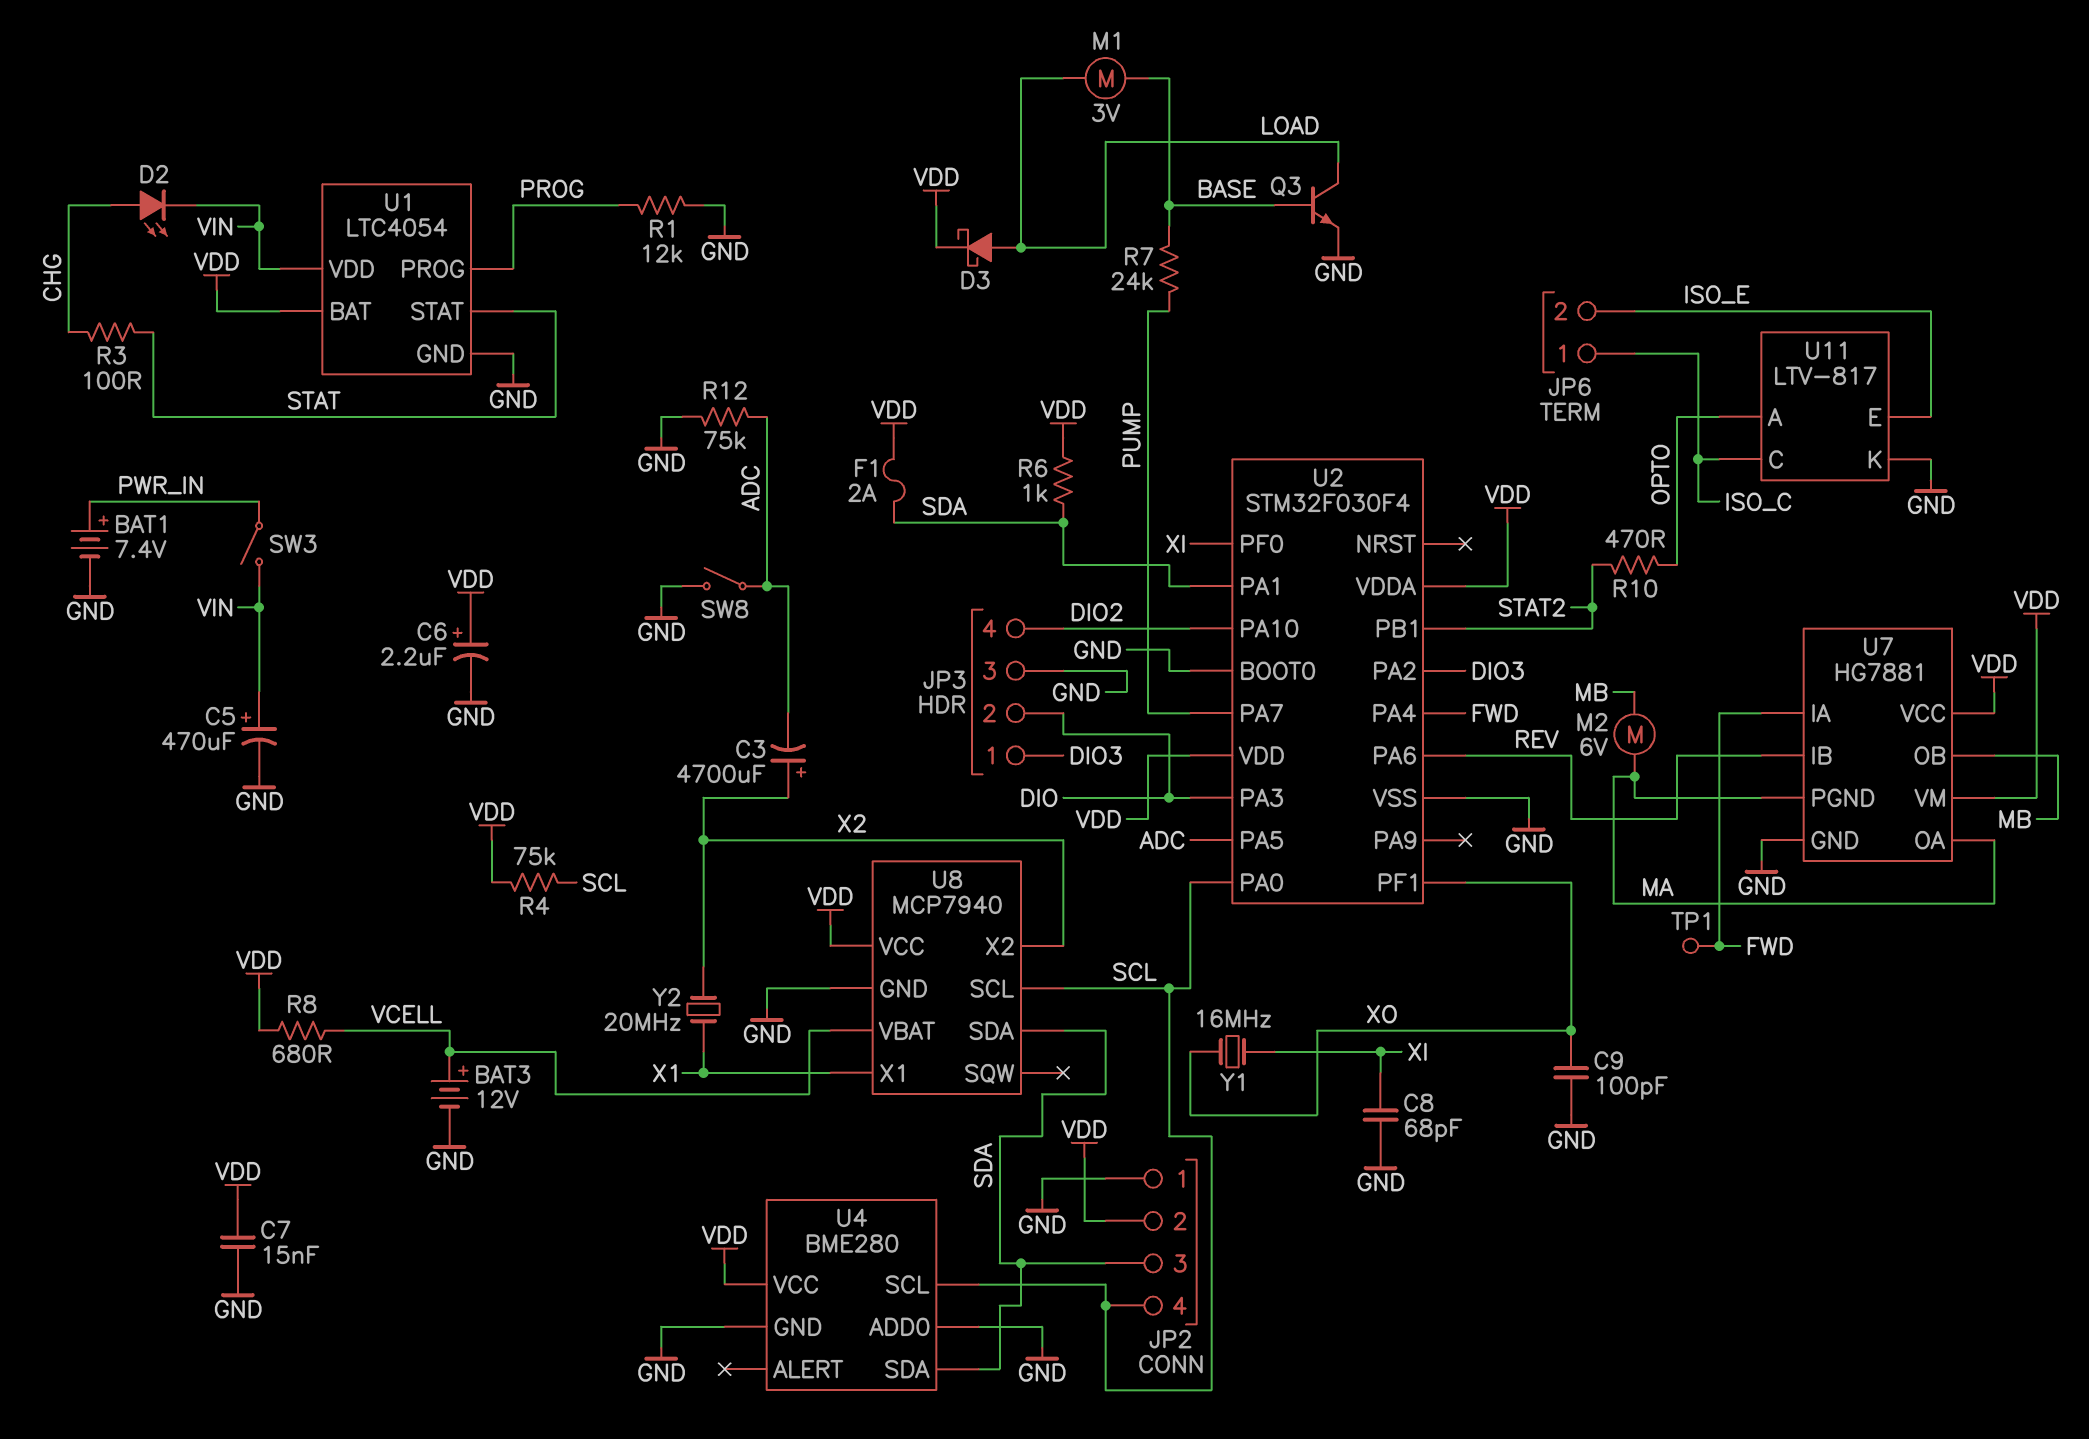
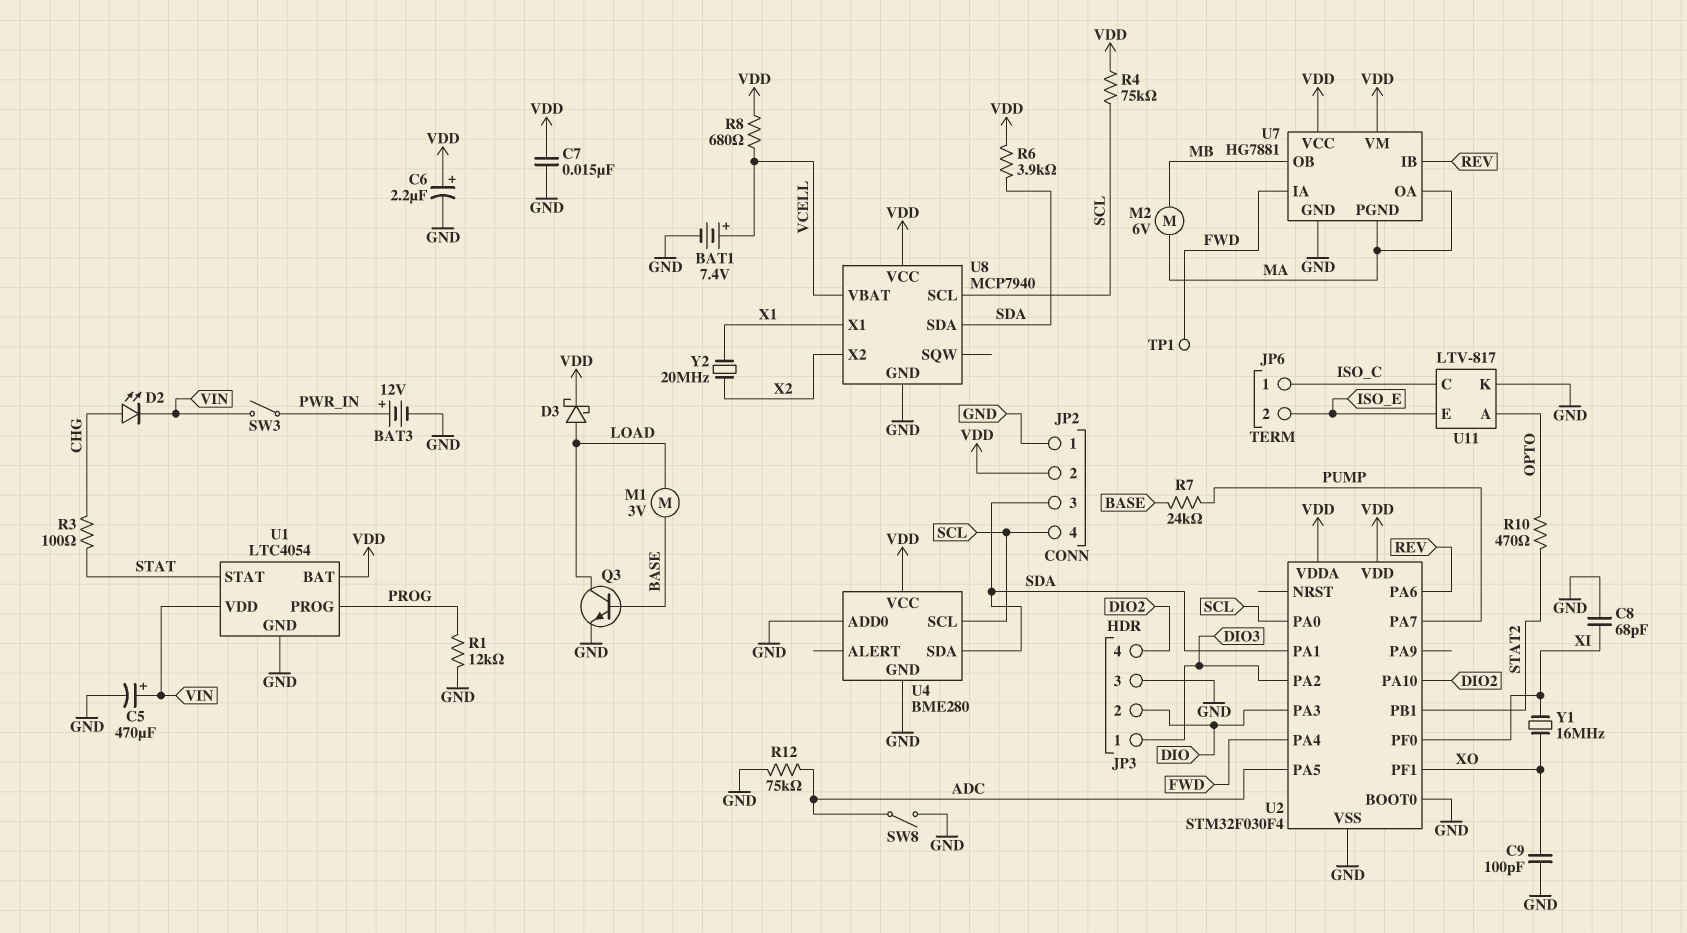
BAT1: 7.4V (plus PWR_IN, minus GND) -> 7.4V (plus VCELL, minus GND)
BAT3: 12V (plus VCELL, minus GND) -> 12V (plus PWR_IN, minus GND)
C3: 4700uF (plus X2, minus ADC) -> none
F1: 2A (SDA, VDD) -> none
R6: 1k (SDA, VDD) -> 3.9k (SDA, VDD)

